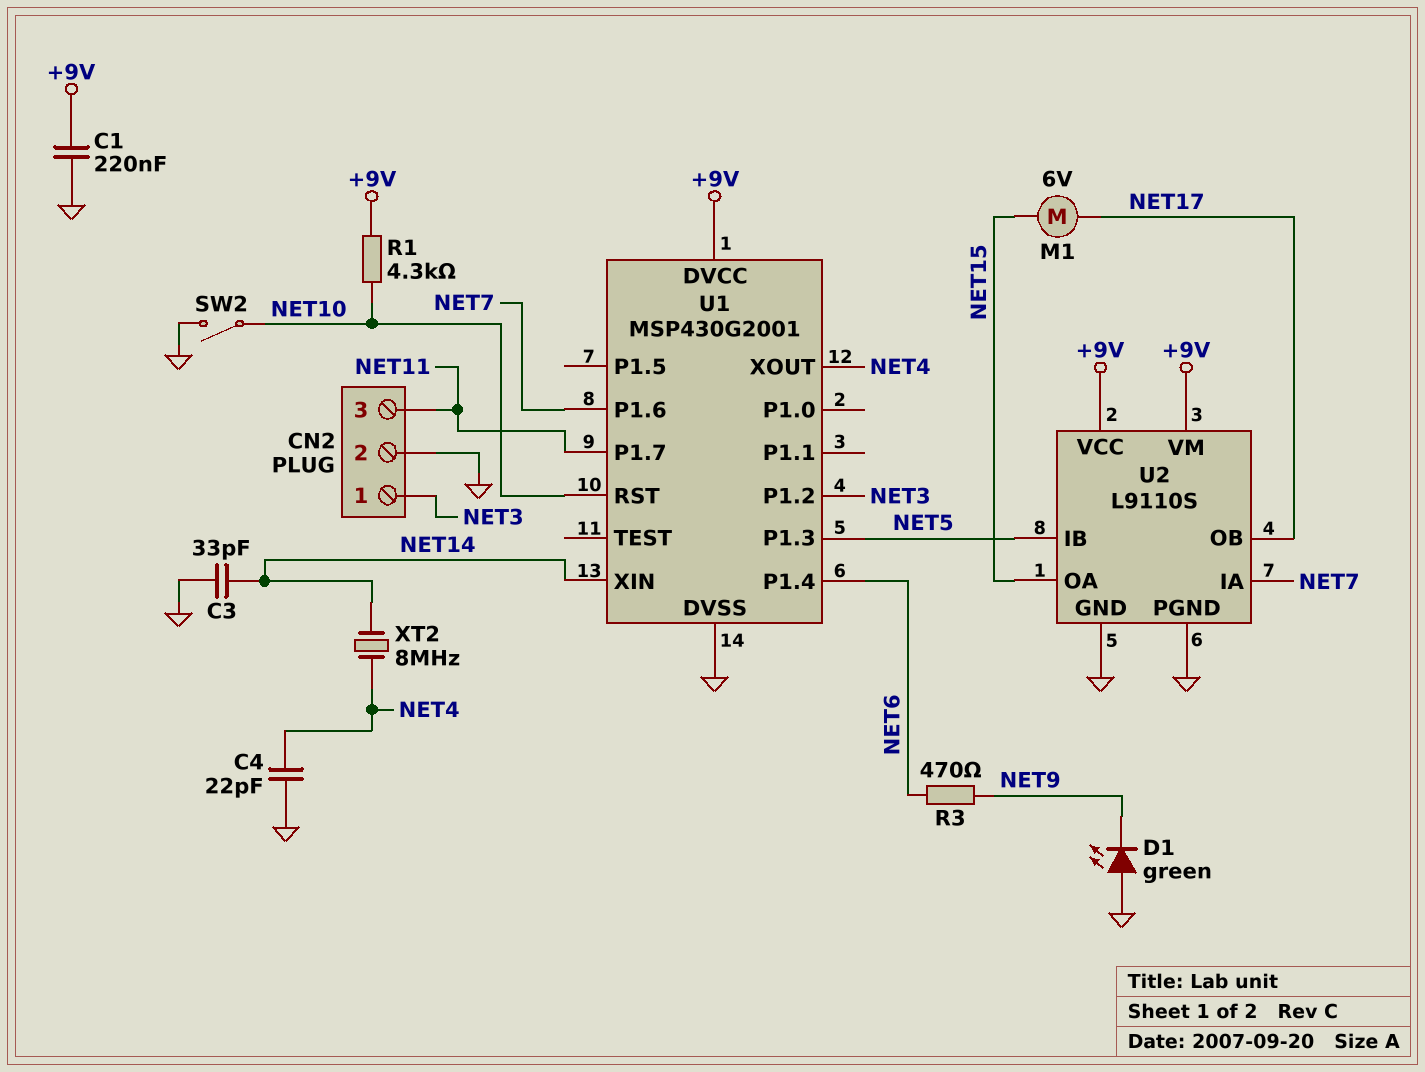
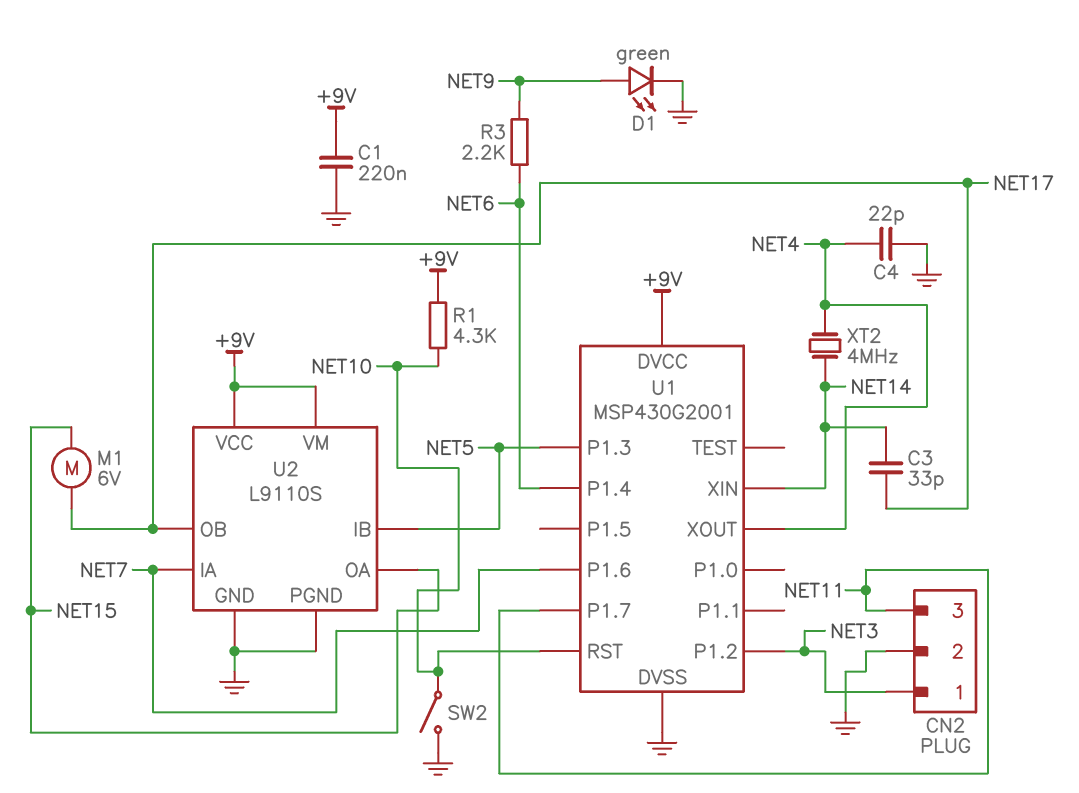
C3: 33pF (GND, NET14) -> 33pF (NET14, NET17)
D1: LED green (A GND, K NET9) -> LED green (A NET9, K GND)
R3: 470 (NET6, NET9) -> 2.2k (NET6, NET9)
XT2: 8MHz (NET4, NET14) -> 4MHz (NET4, NET14)

